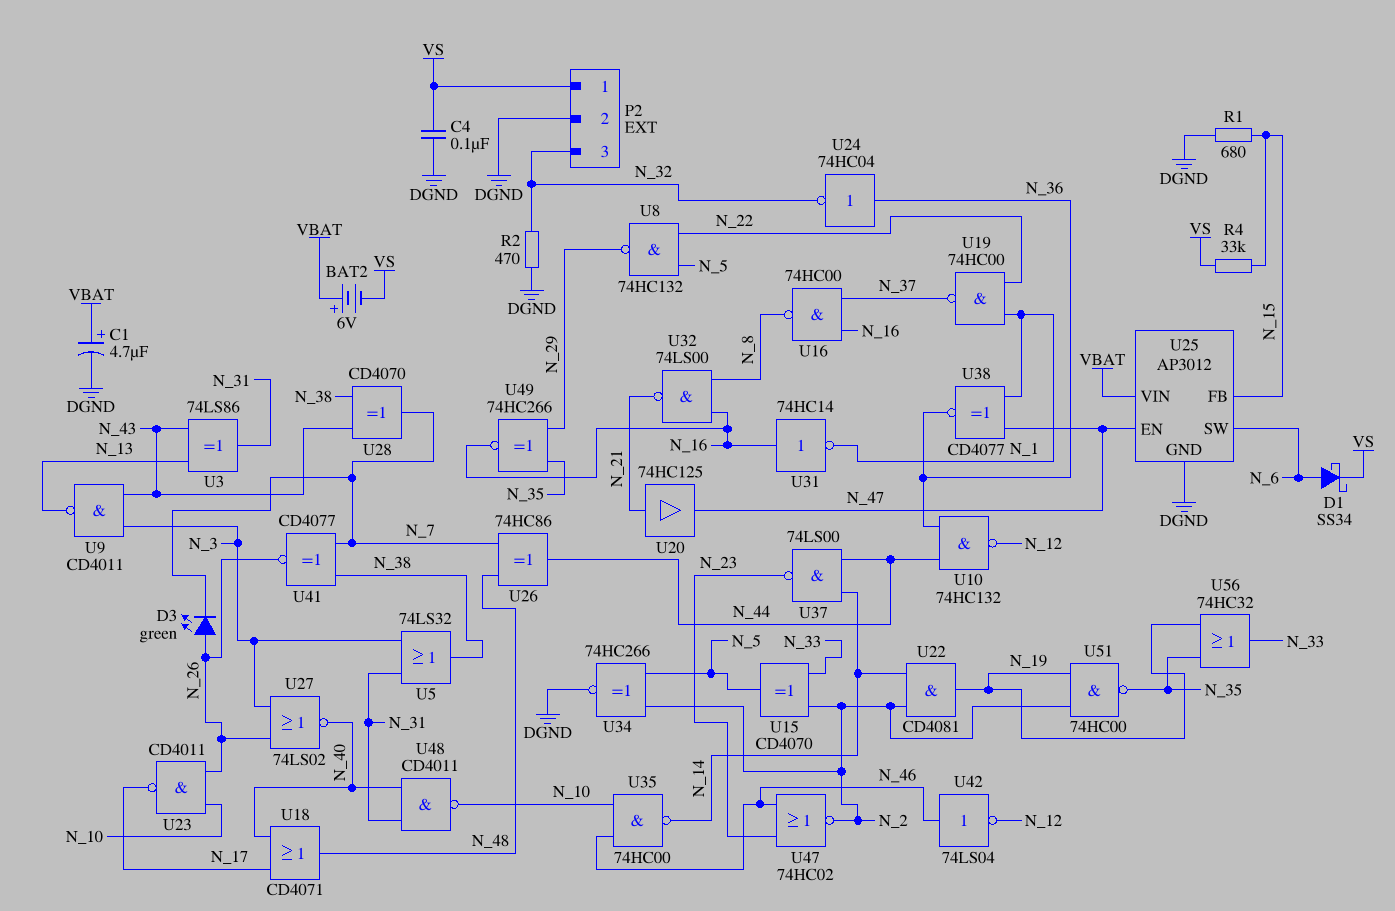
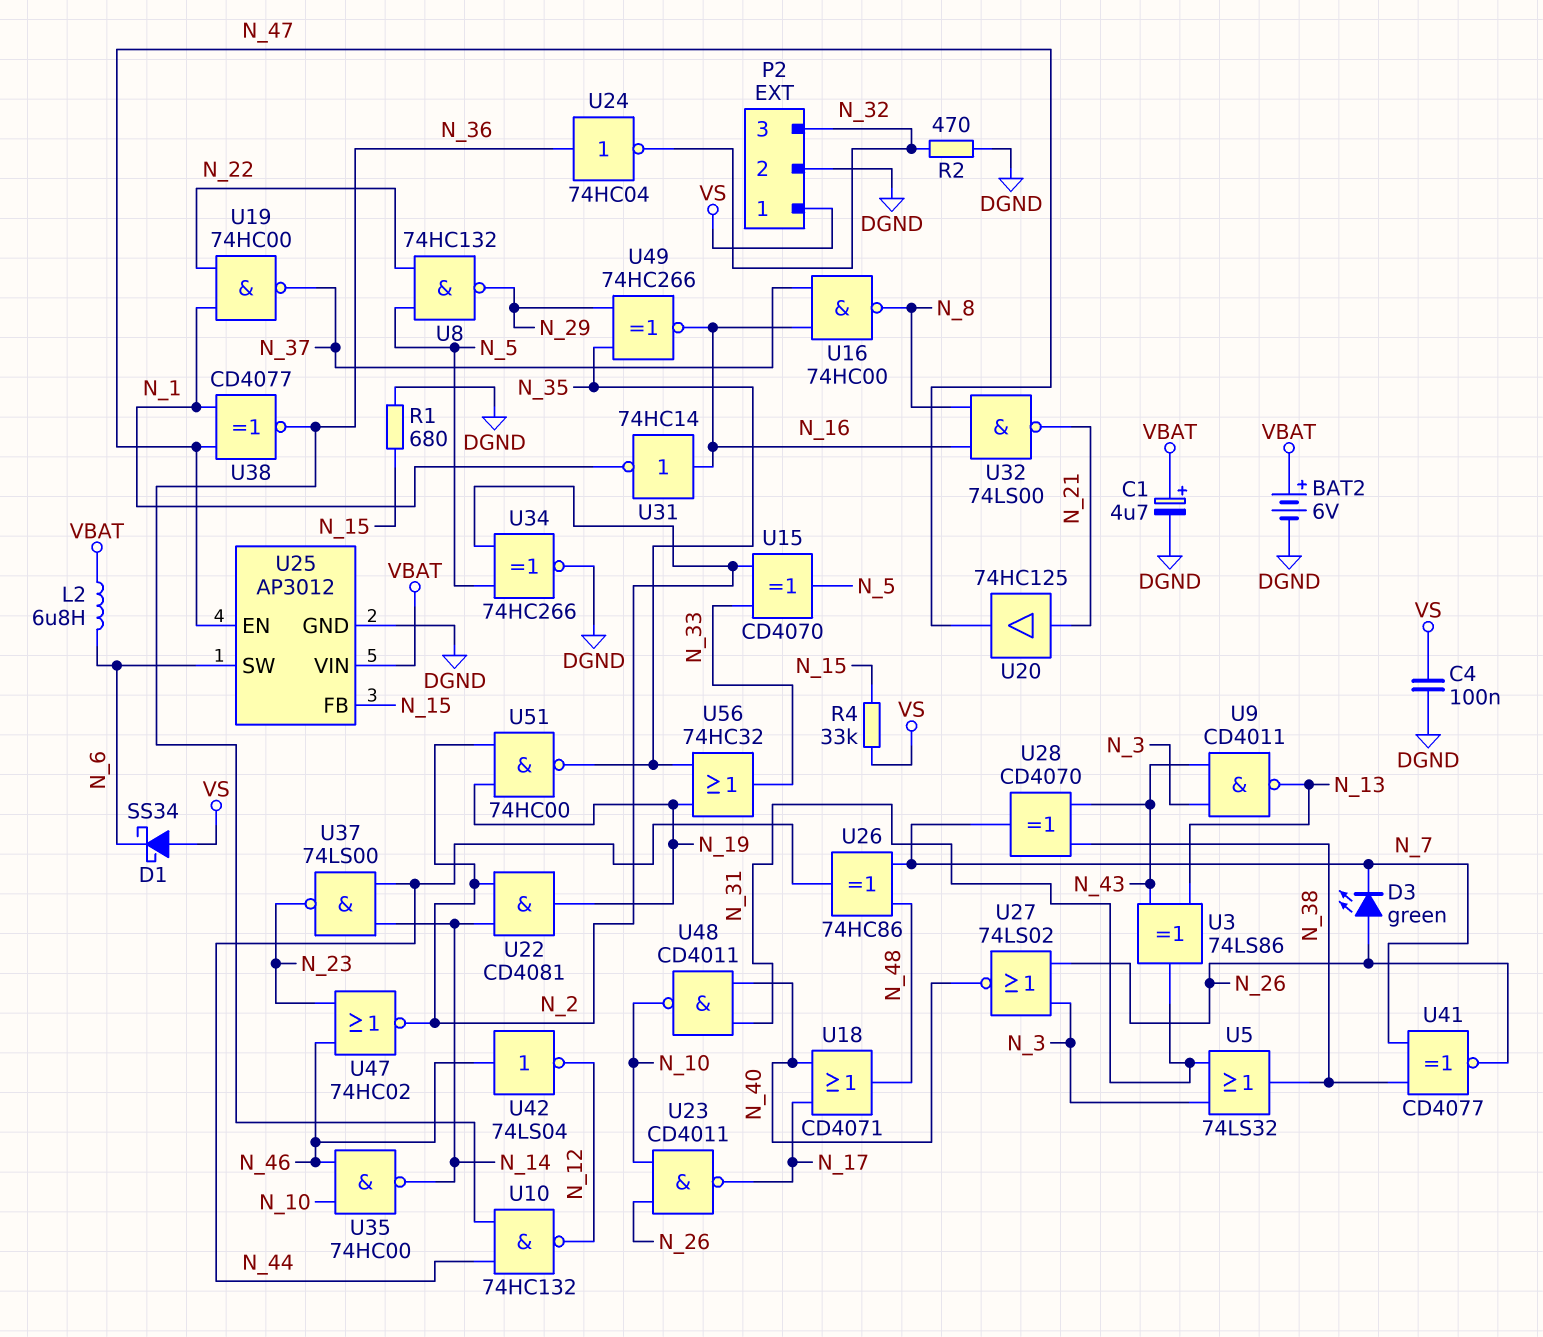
BAT2: 6V (plus VBAT, minus VS) -> 6V (plus VBAT, minus DGND)
D1: schottky SS34 (A N_6, K VS) -> schottky SS34 (A VS, K N_6)
L2: none -> 6.8uH (N_6, VBAT)

